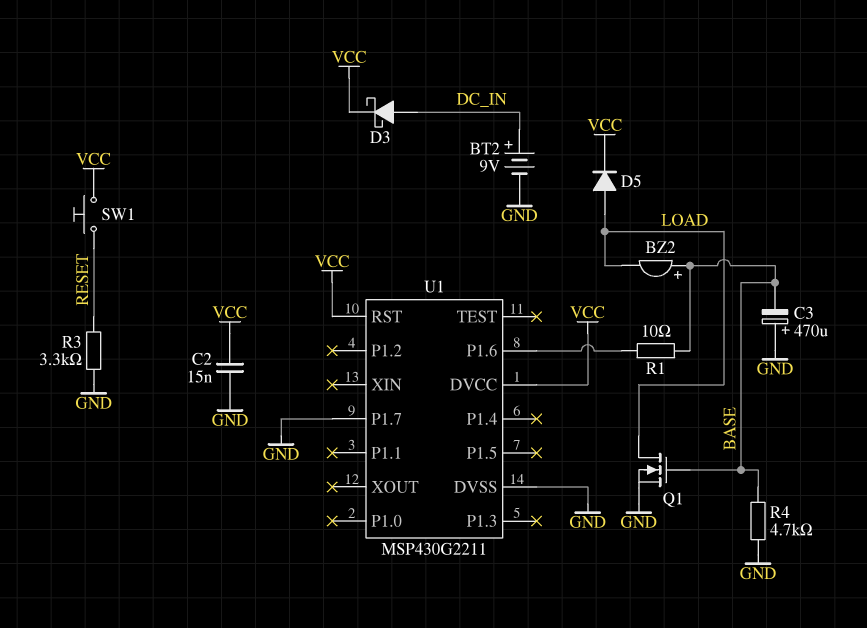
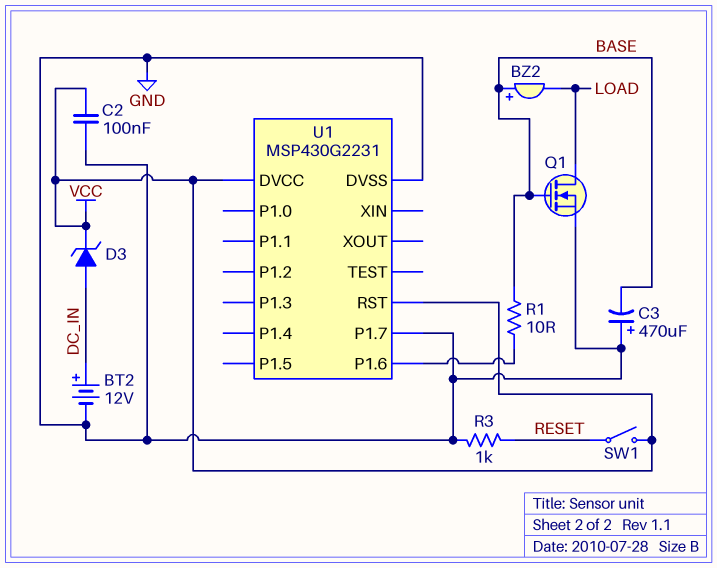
BT2: 9V (plus DC_IN, minus GND) -> 12V (plus DC_IN, minus GND)
C2: 15nF (GND, VCC) -> 100nF (GND, VCC)
D3: schottky (A DC_IN, K VCC) -> zener (A DC_IN, K VCC)
D5: diode (A LOAD, K VCC) -> none
R3: 3.3k (GND, RESET) -> 1k (GND, RESET)
R4: 4.7k (BASE, GND) -> none
SW1: button (RESET, VCC) -> switch (RESET, VCC)
U1: MSP430G2211 -> MSP430G2231

